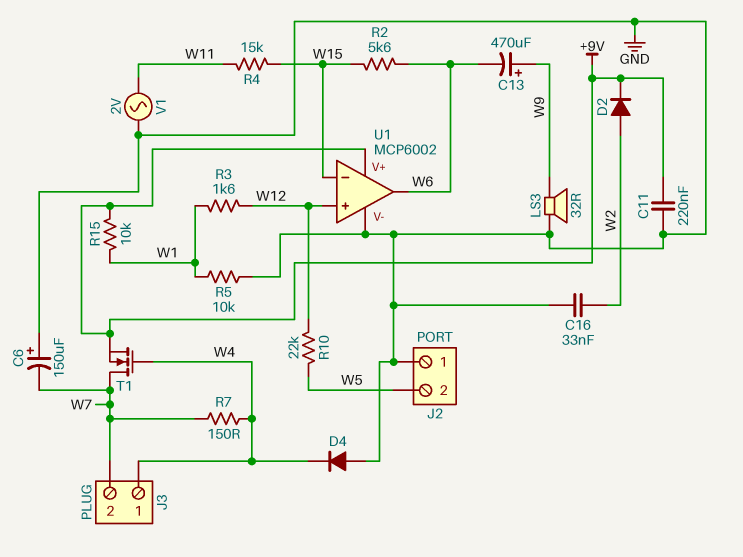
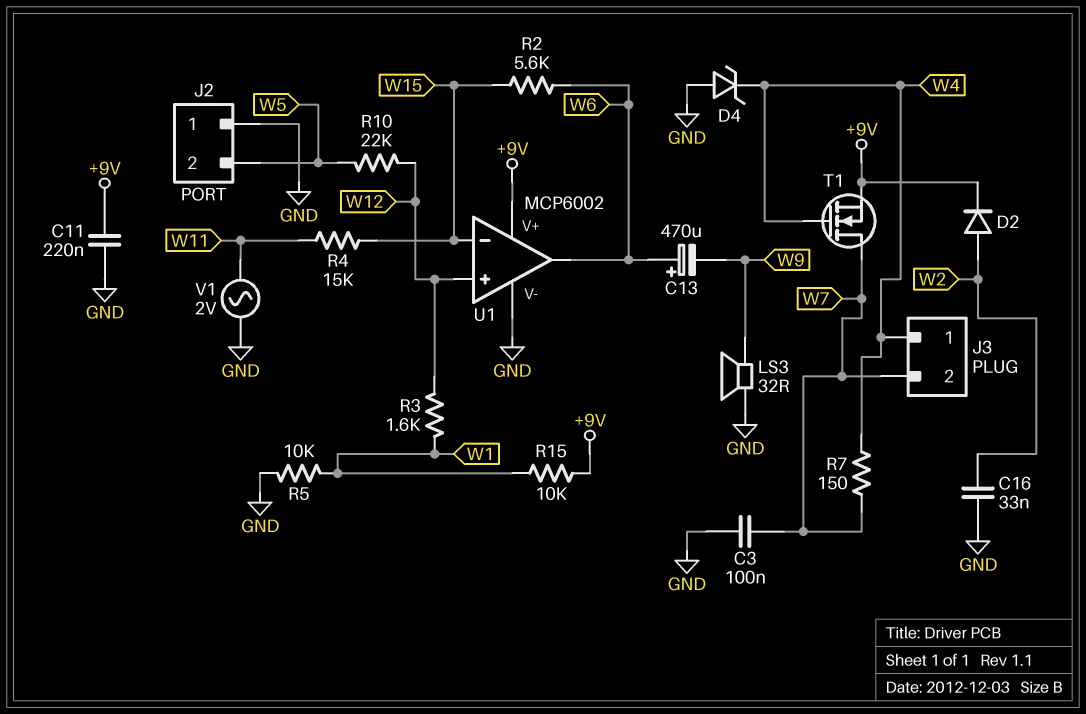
C3: none -> 100nF (GND, W7)
C6: 150uF (plus GND, minus W7) -> none
C13: 470uF (plus W9, minus W6) -> 470uF (plus W6, minus W9)
D4: diode (A GND, K W4) -> zener (A GND, K W4)

